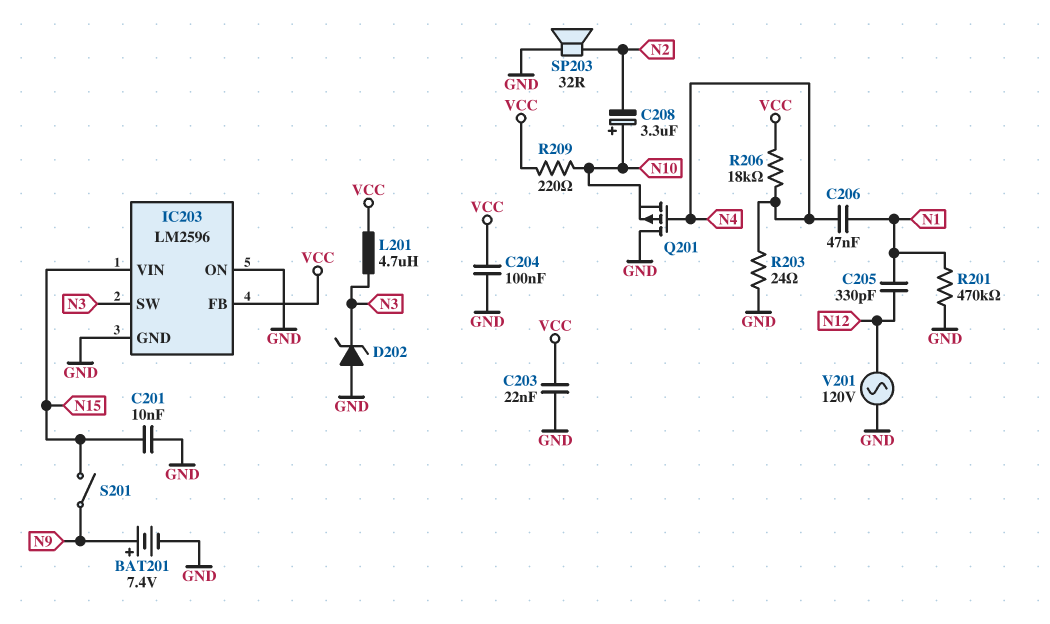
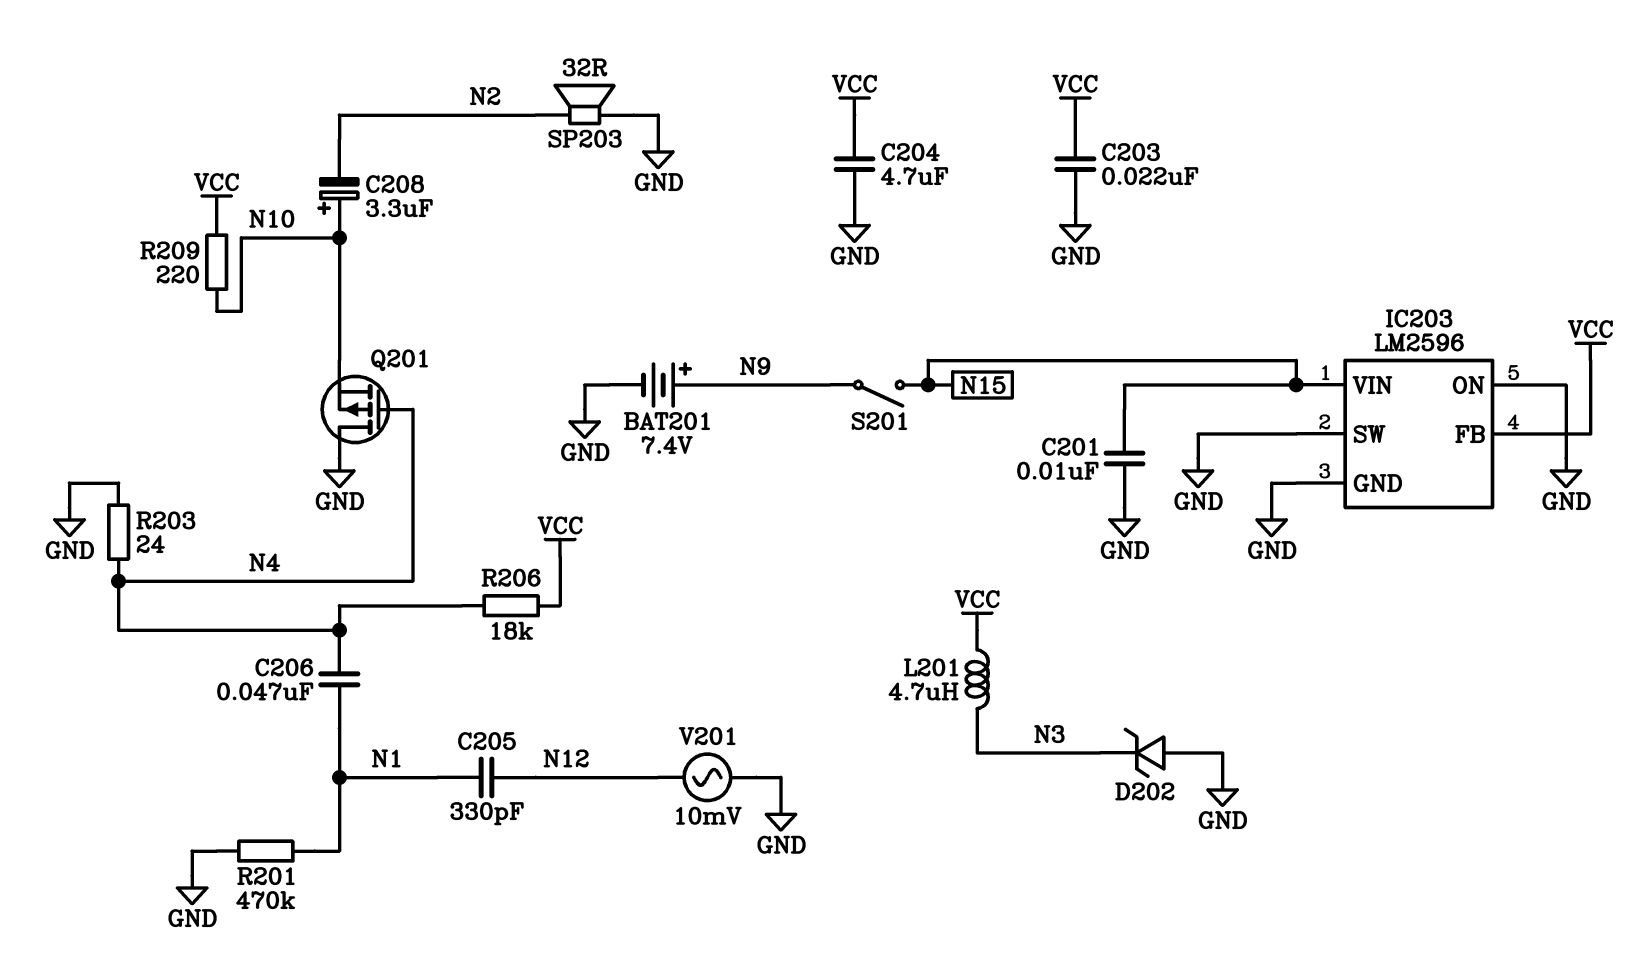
C204: 100nF (GND, VCC) -> 4.7uF (GND, VCC)
IC203 pin SW: N3 -> GND
V201: AC 120V (GND, N12) -> AC 10mV (GND, N12)

